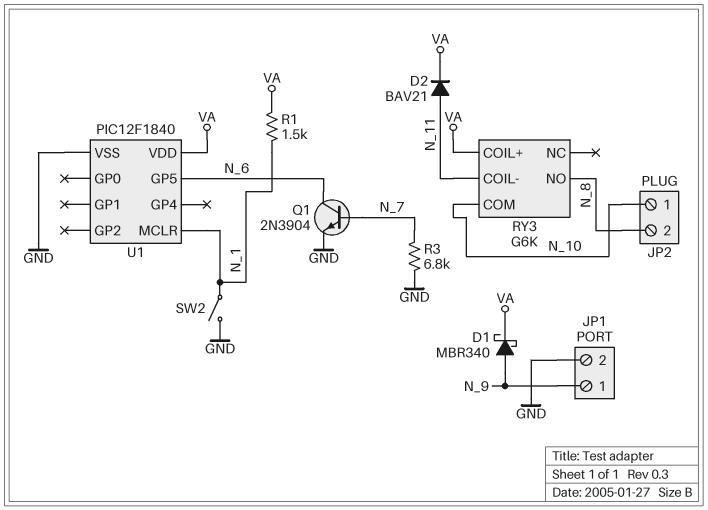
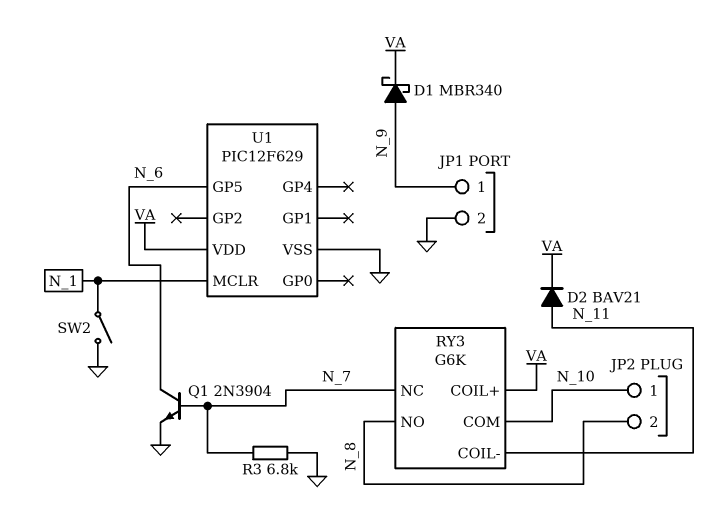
R1: 1.5k (N_1, VA) -> none
RY3 pin NC: none -> N_7
U1: PIC12F1840 -> PIC12F629

